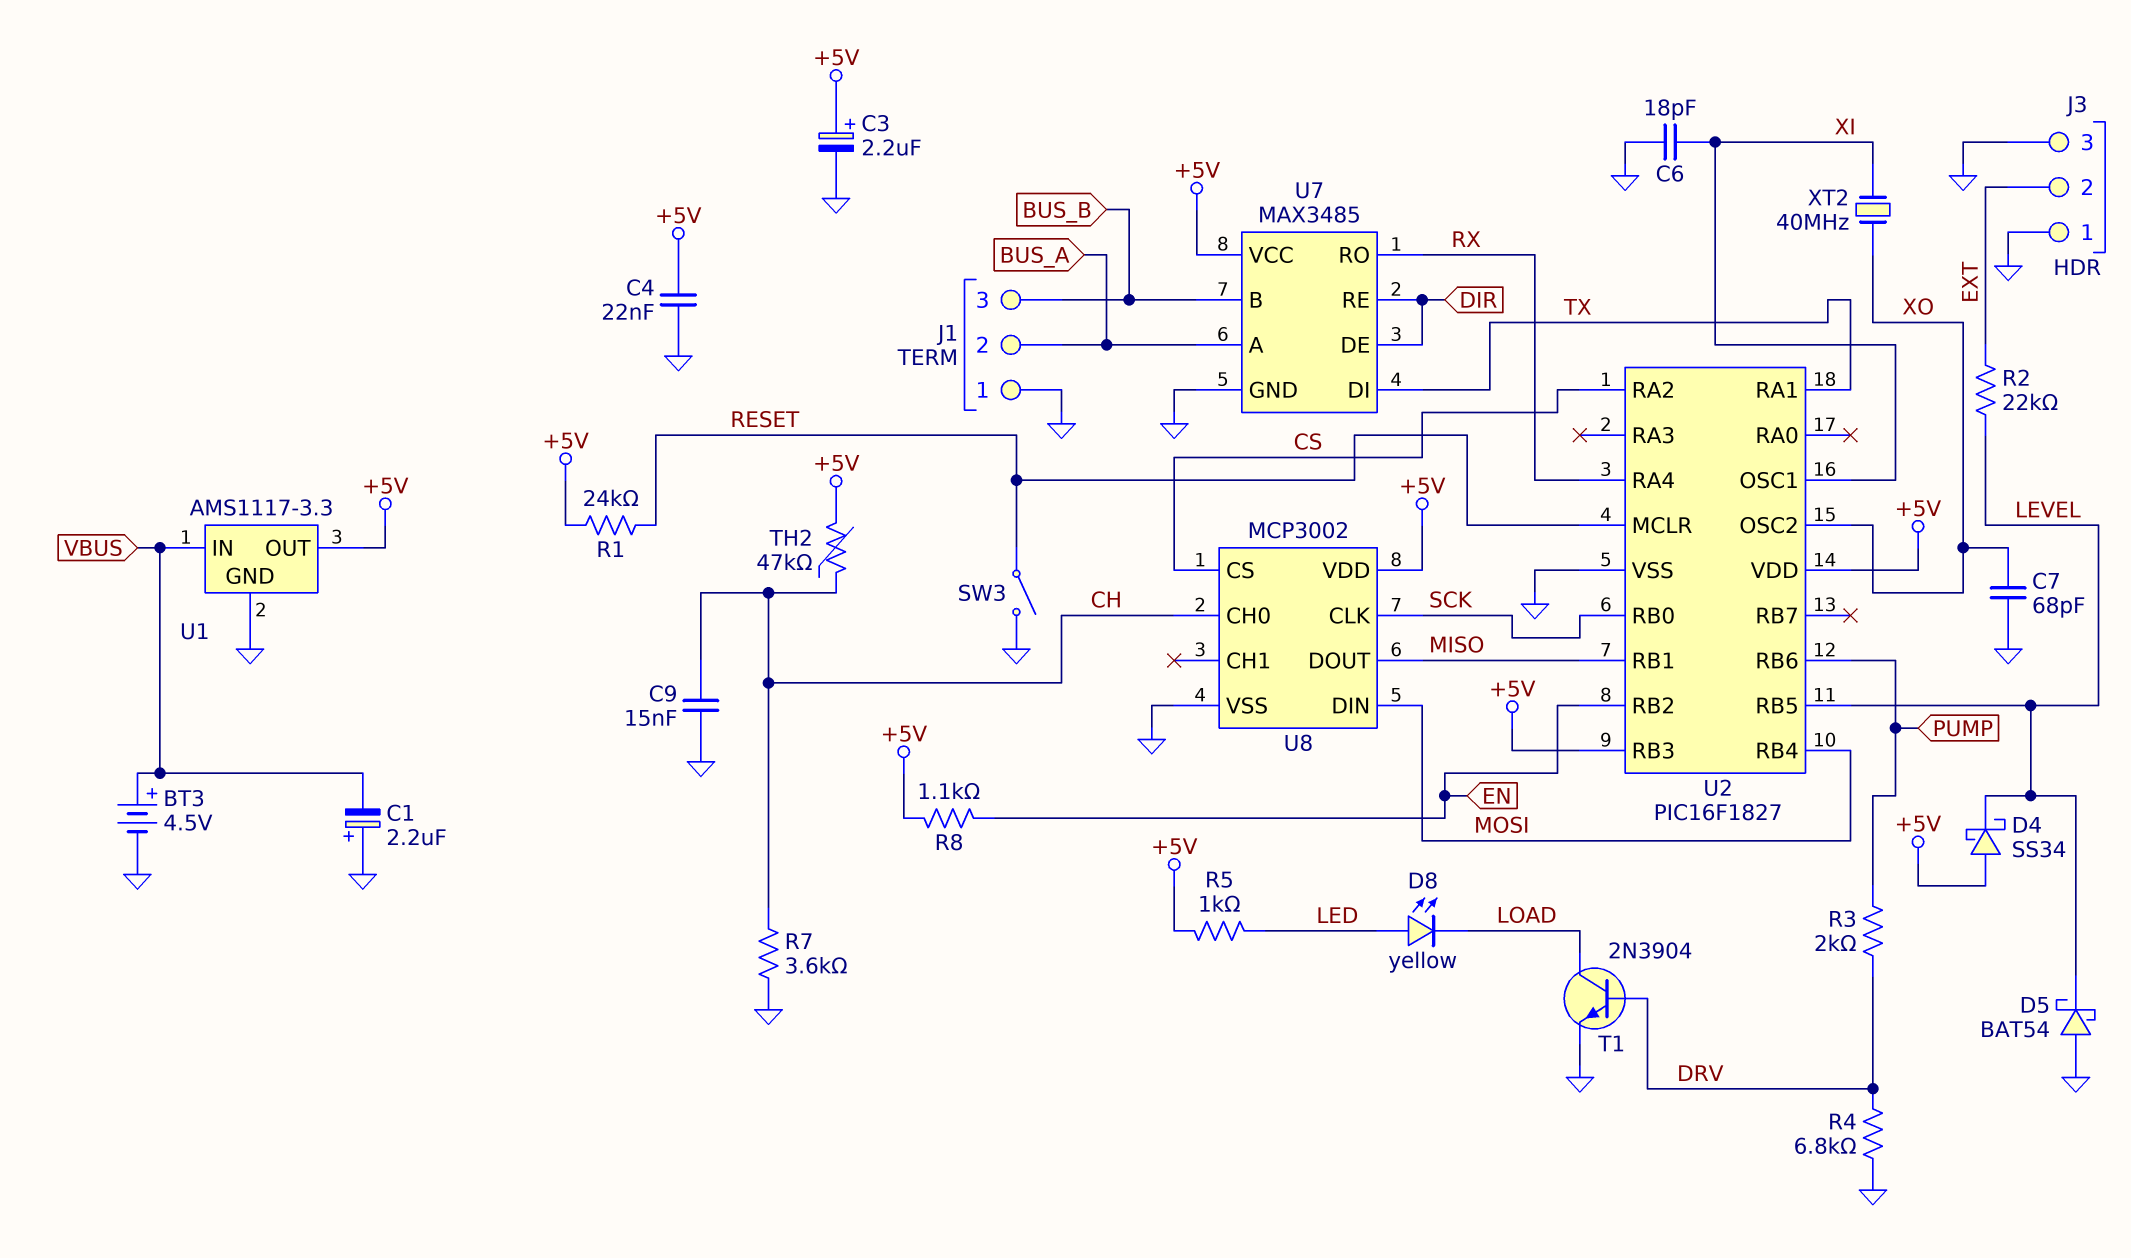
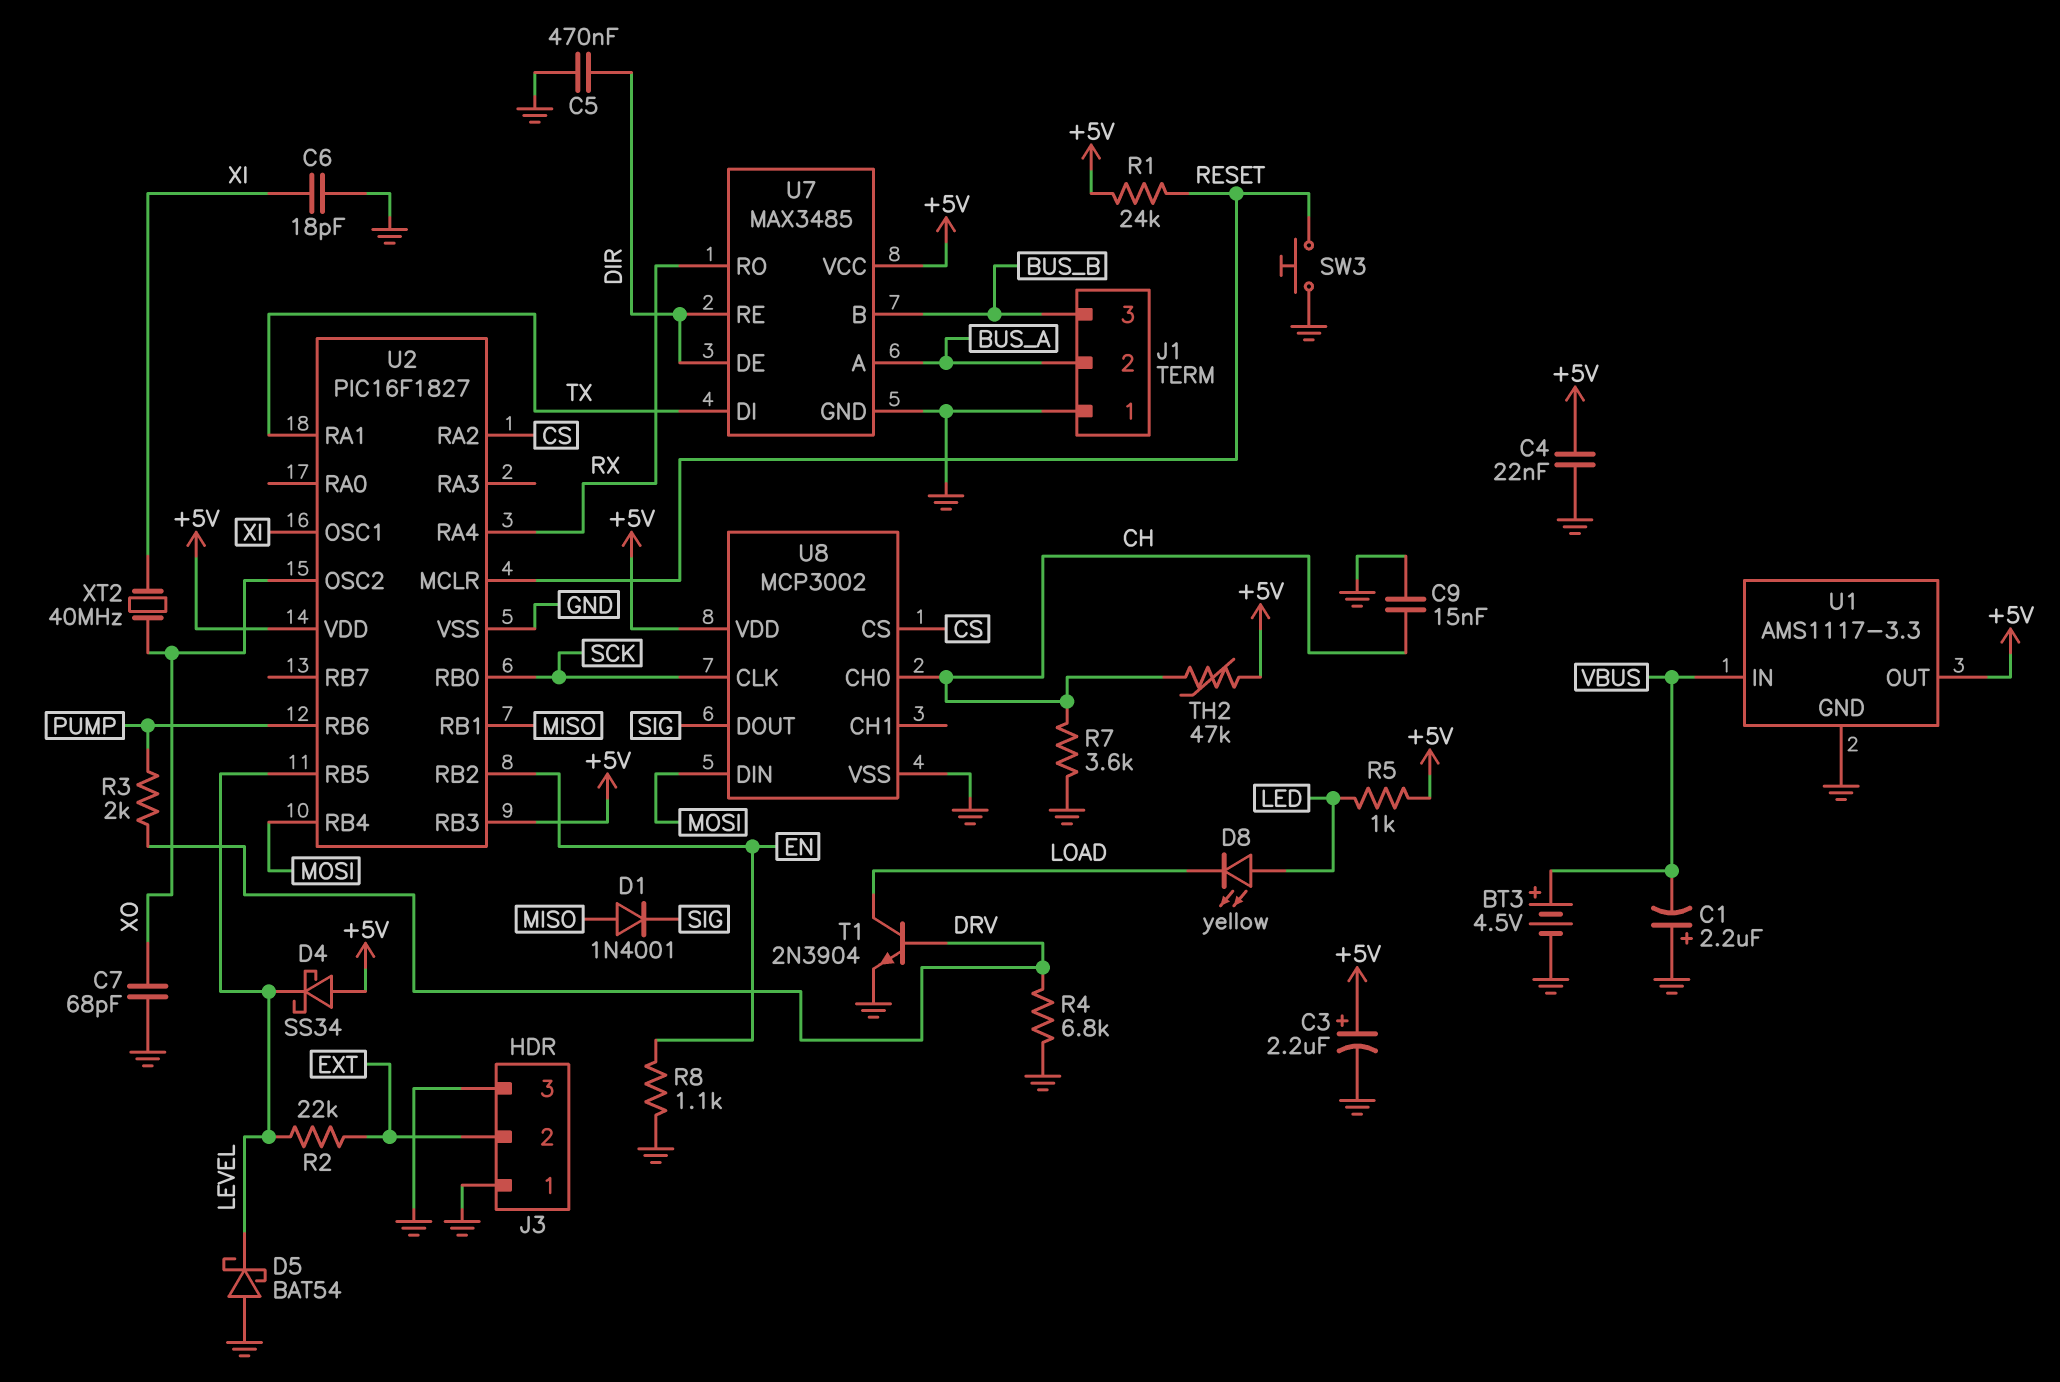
C5: none -> 470nF (DIR, GND)
D1: none -> diode 1N4001 (A MISO, K SIG)
R8: 1.1k (+5V, EN) -> 1.1k (EN, GND)
SW3: switch (GND, RESET) -> button (GND, RESET)
U8 pin DOUT: MISO -> SIG

